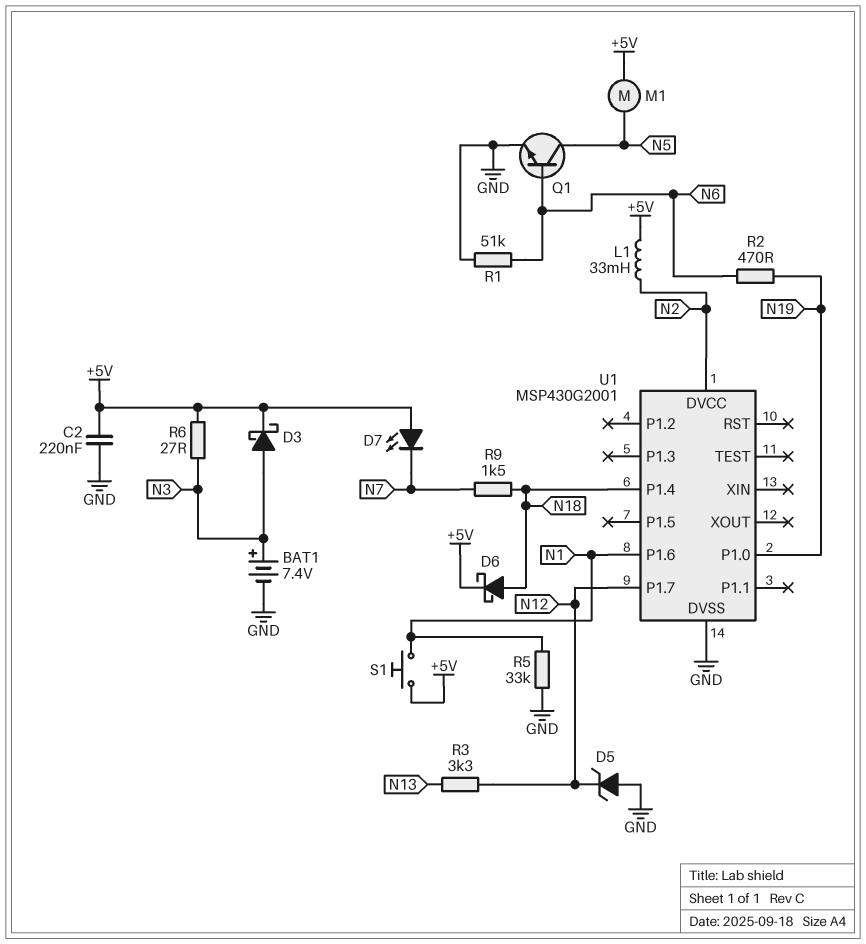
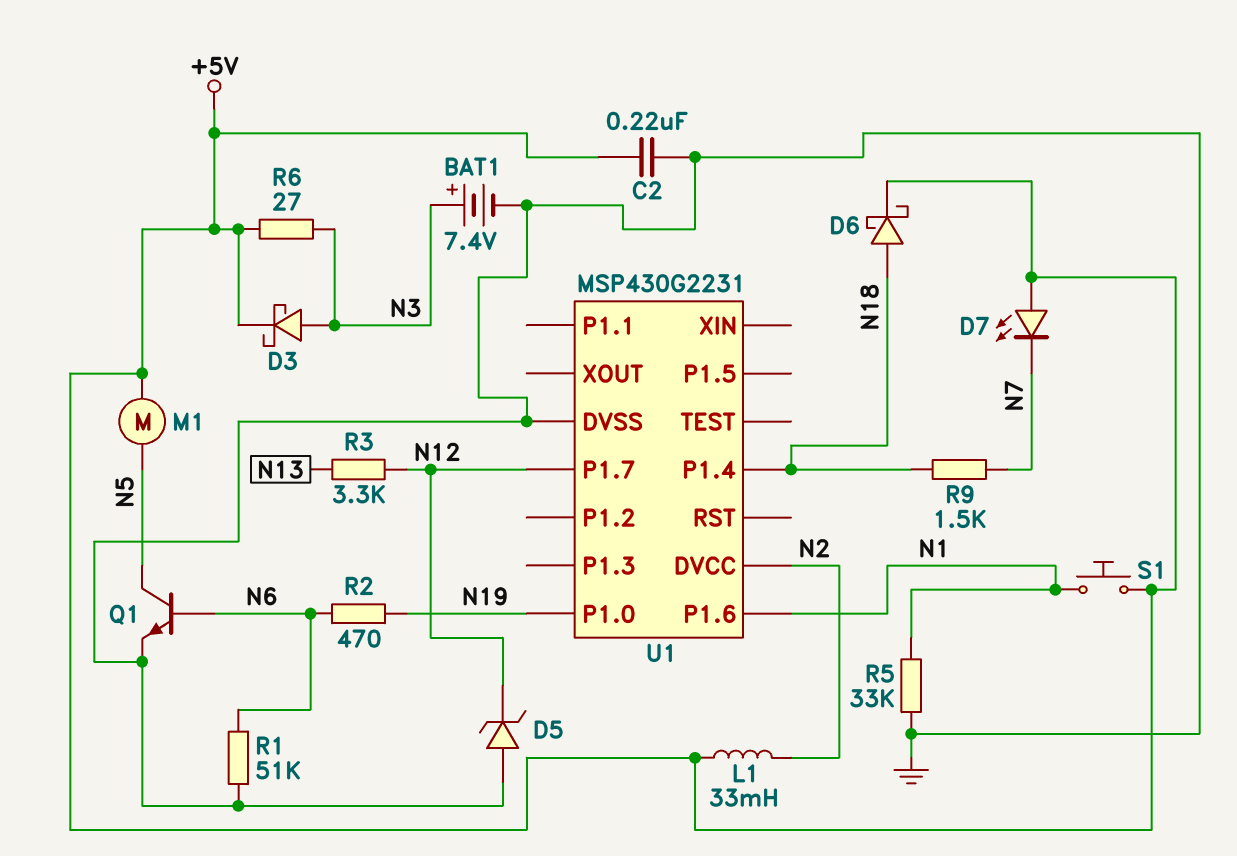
U1: MSP430G2001 -> MSP430G2231

